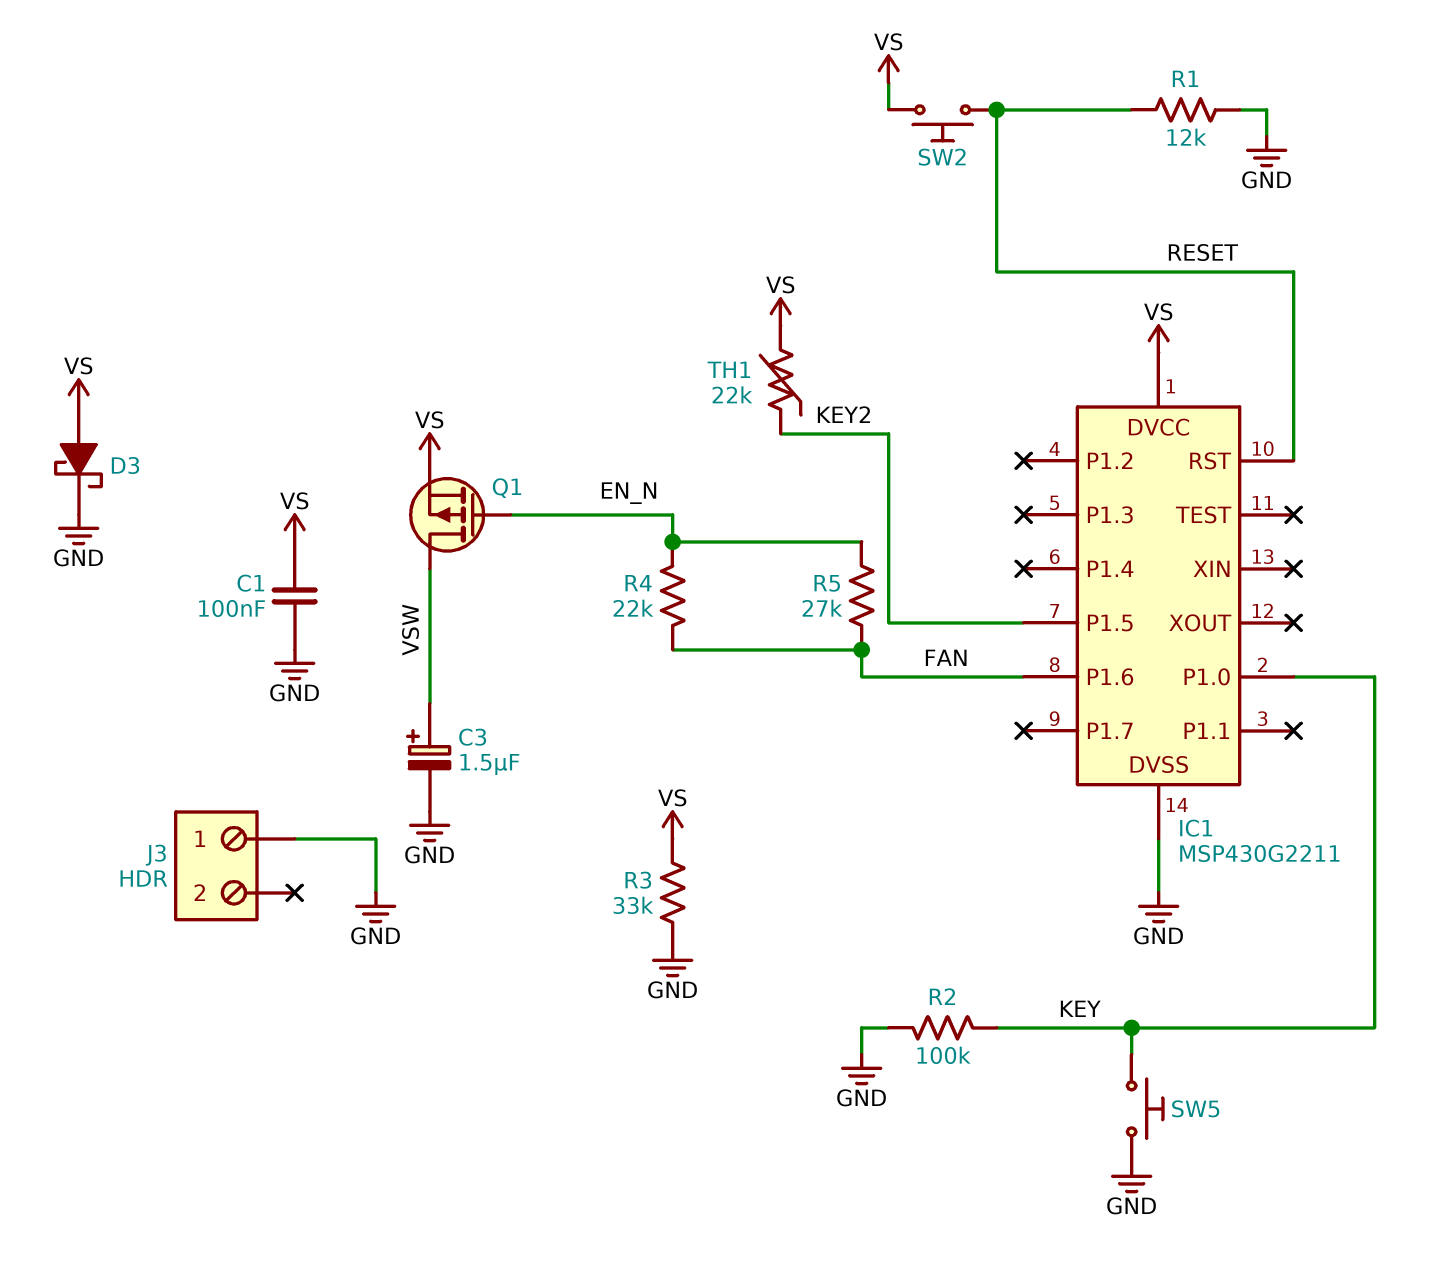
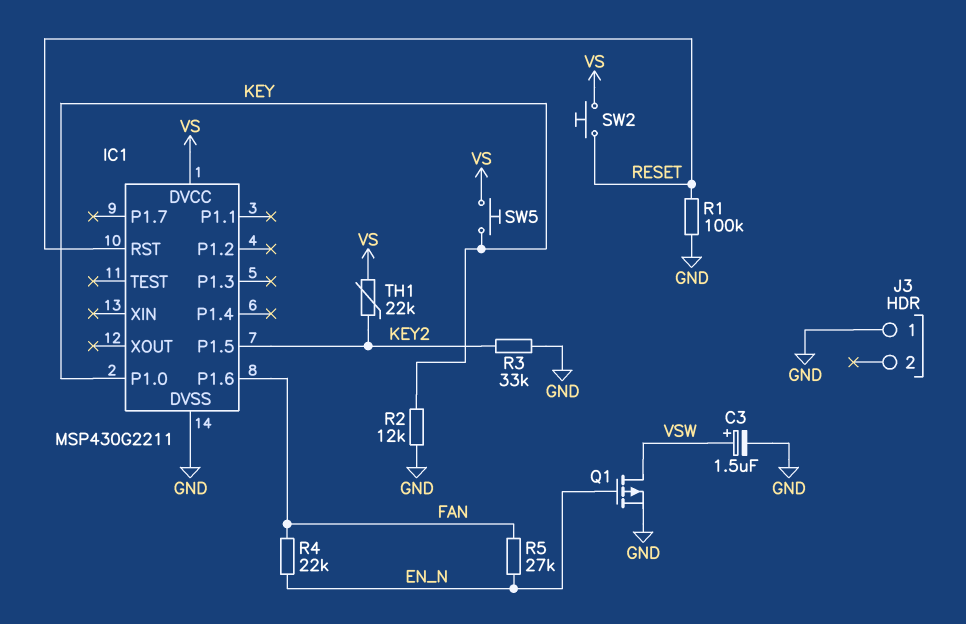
C1: 100nF (GND, VS) -> none
D3: schottky (A VS, K GND) -> none
Q1: PMOS (G EN_N, D VSW, S VS) -> PMOS (G EN_N, D VSW, S GND)
R1: 12k (GND, RESET) -> 100k (GND, RESET)
R2: 100k (GND, KEY) -> 12k (GND, KEY)
R3: 33k (GND, VS) -> 33k (GND, KEY2)
SW5: button (GND, KEY) -> button (KEY, VS)

